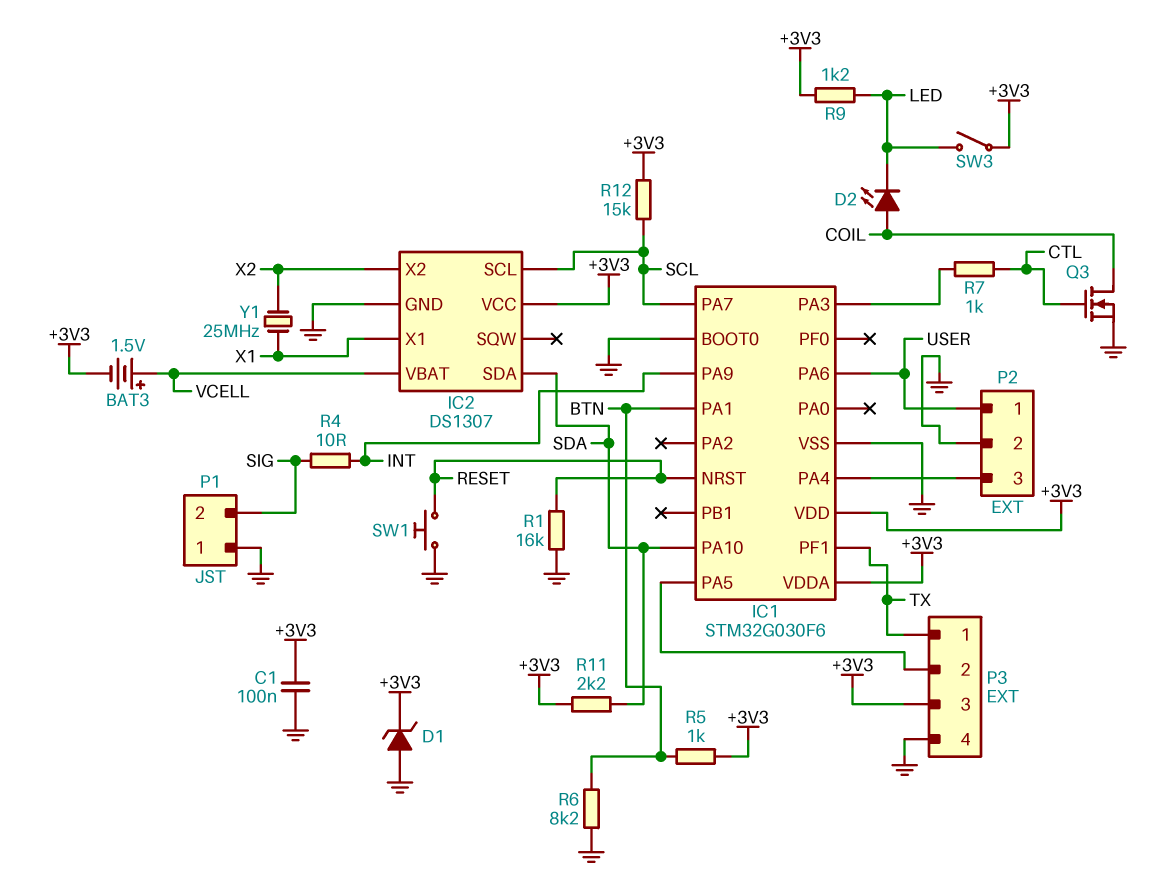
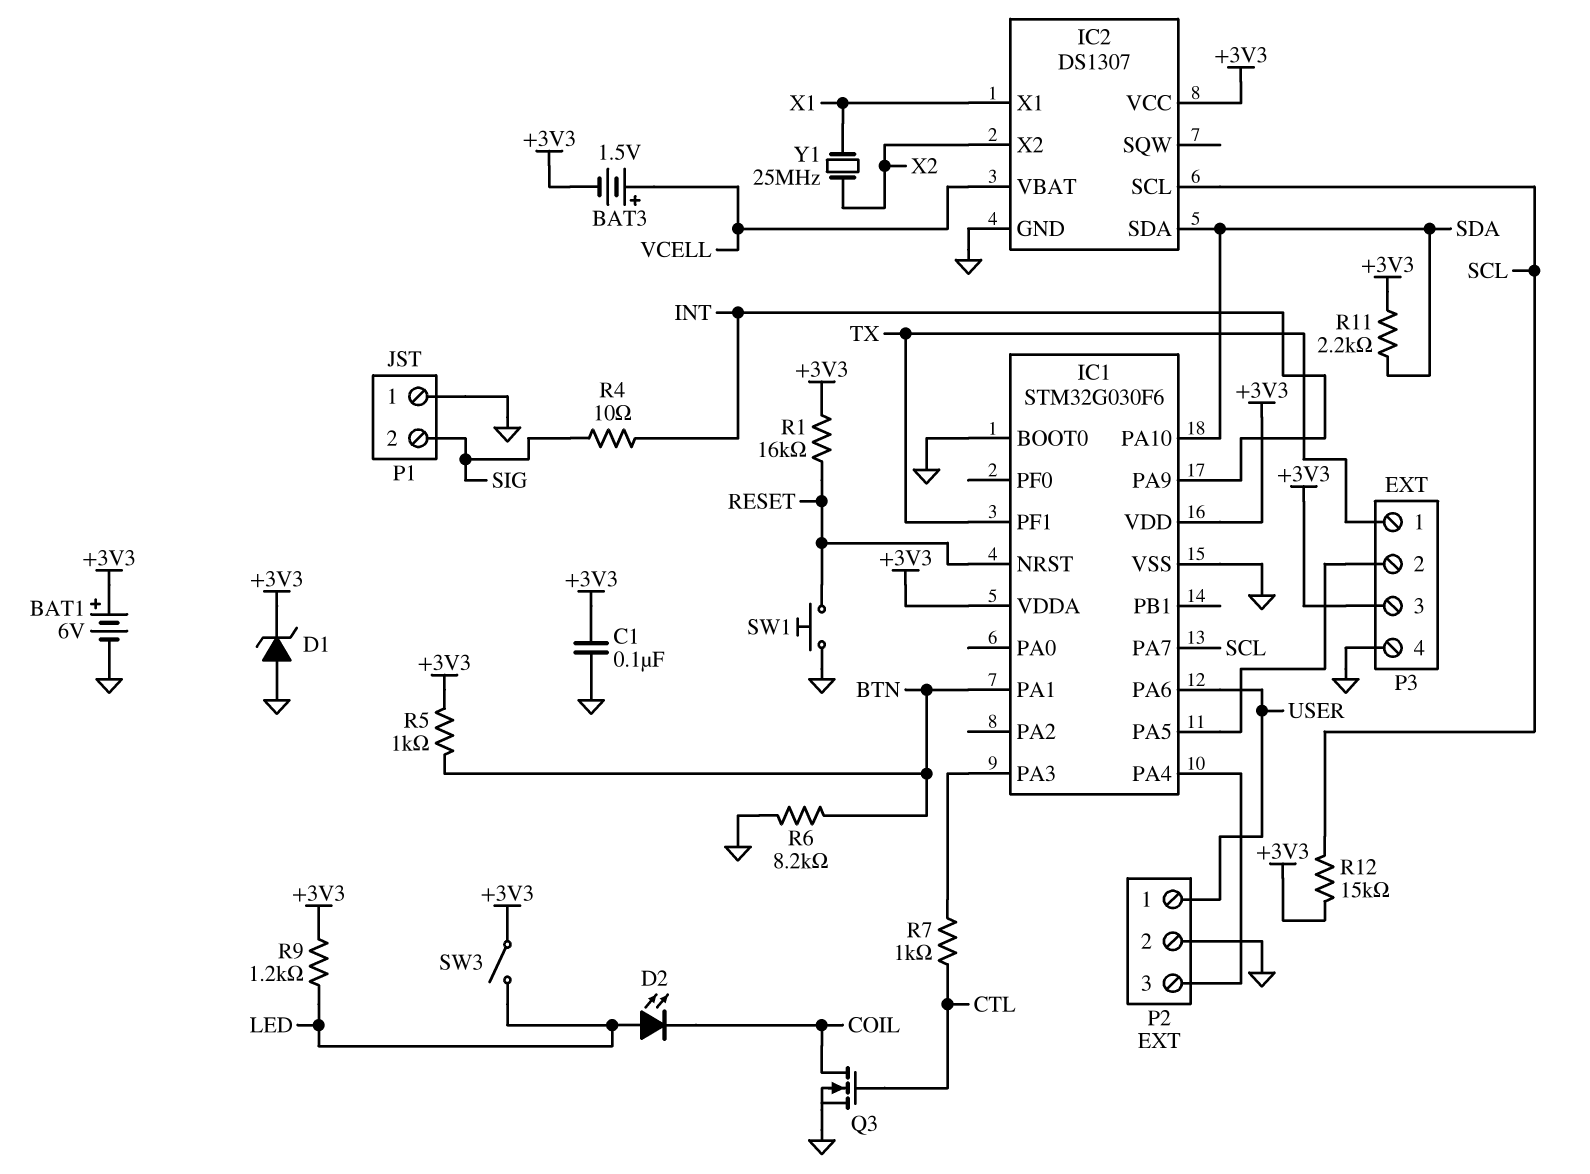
BAT1: none -> 6V (plus +3V3, minus GND)
D2: LED (A COIL, K LED) -> LED (A LED, K COIL)
R1: 16k (GND, RESET) -> 16k (+3V3, RESET)

